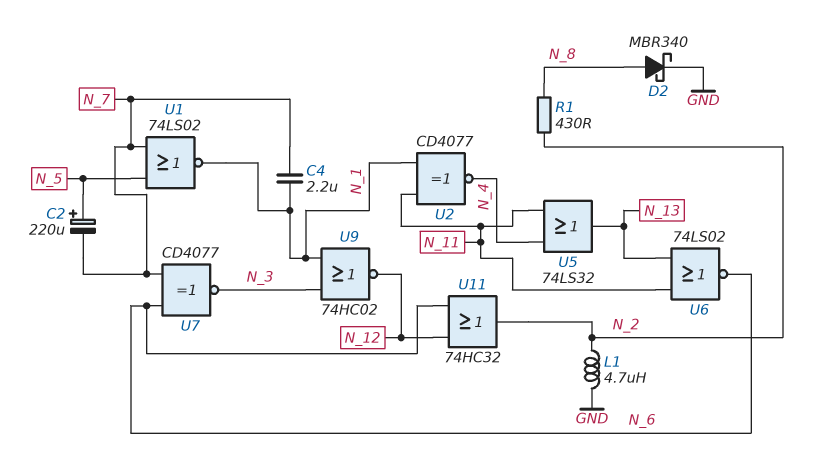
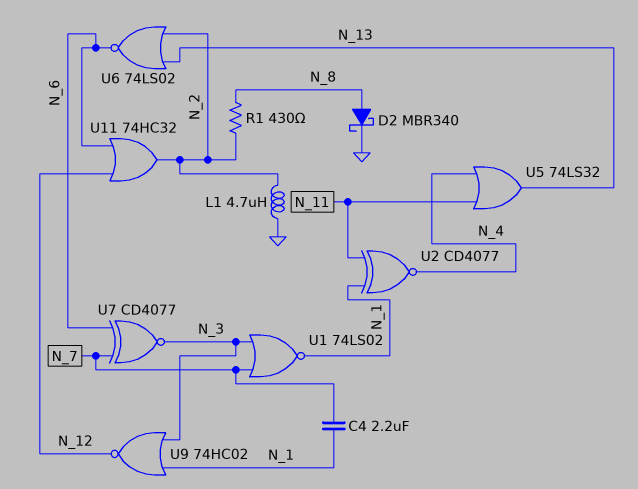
C2: 220uF (plus N_5, minus N_7) -> none
U1: NOR 74LS02 (in N_5, in N_7, out N_1) -> NOR 74LS02 (in N_3, in N_7, out N_1)
U6: NOR 74LS02 (in N_11, in N_13, out N_6) -> NOR 74LS02 (in N_2, in N_13, out N_6)

